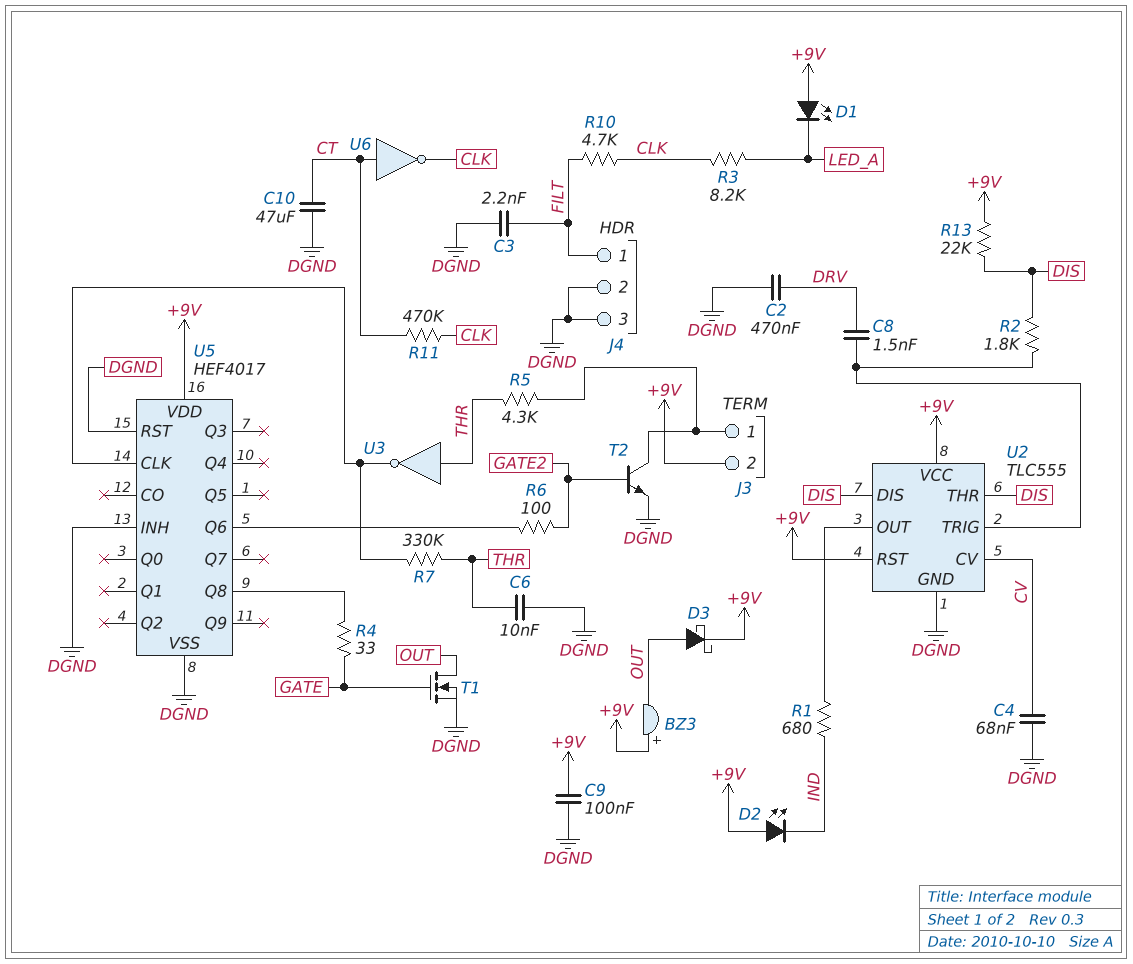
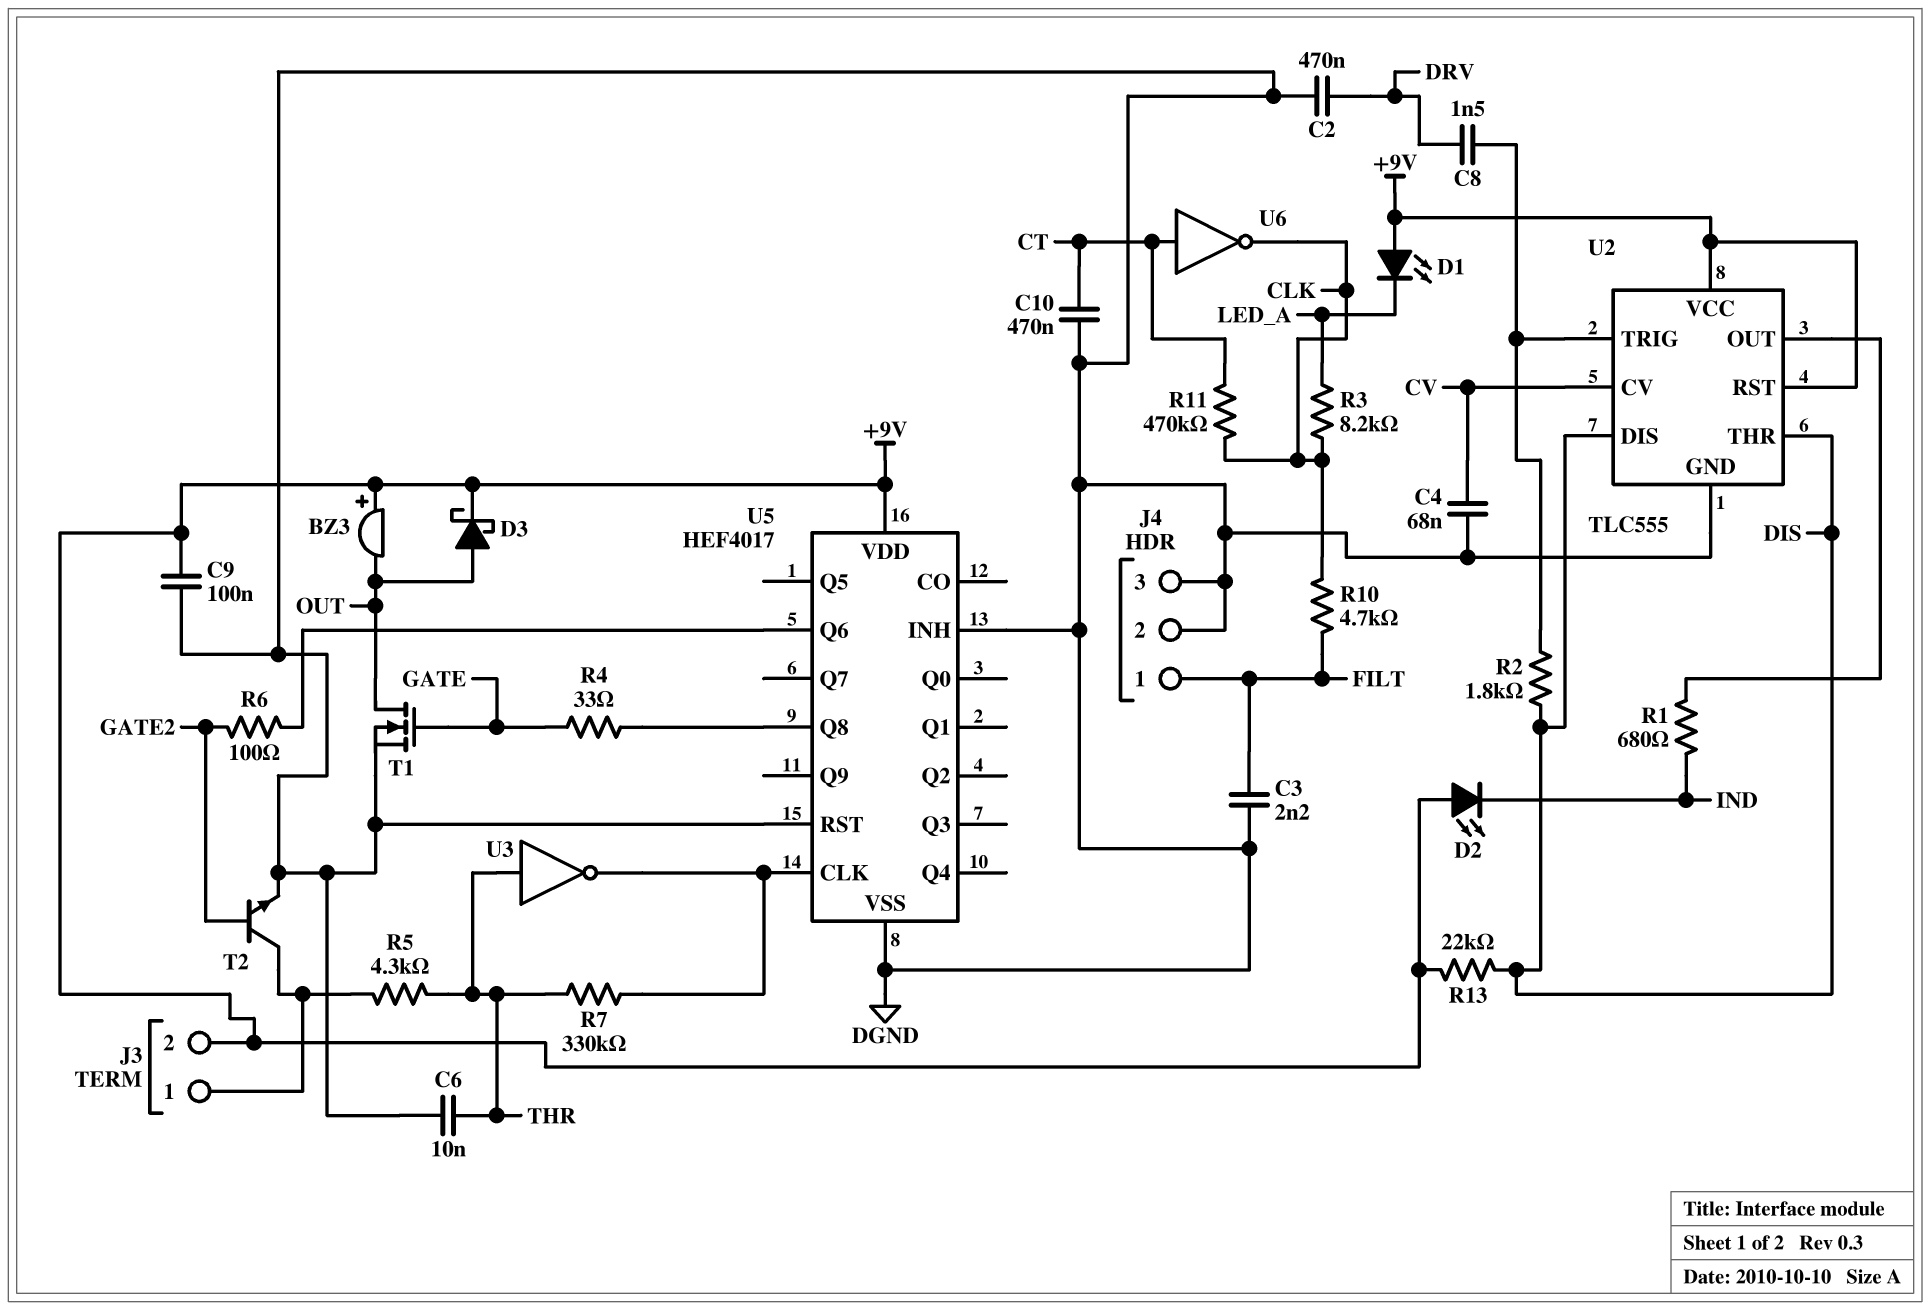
C10: 47uF (CT, DGND) -> 470nF (CT, DGND)

